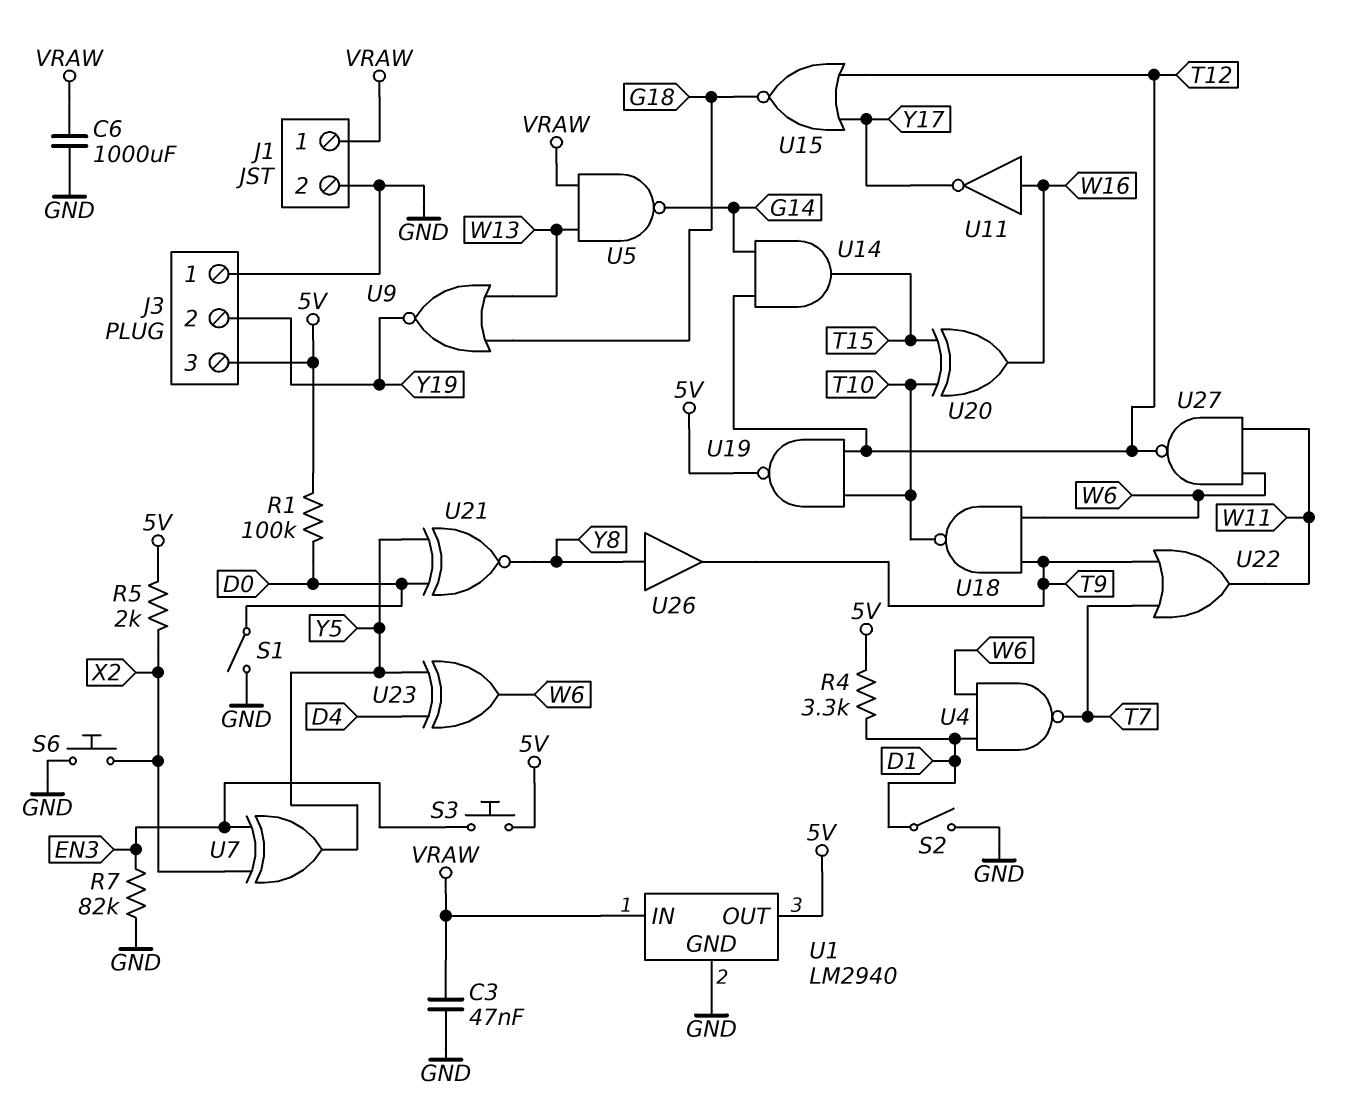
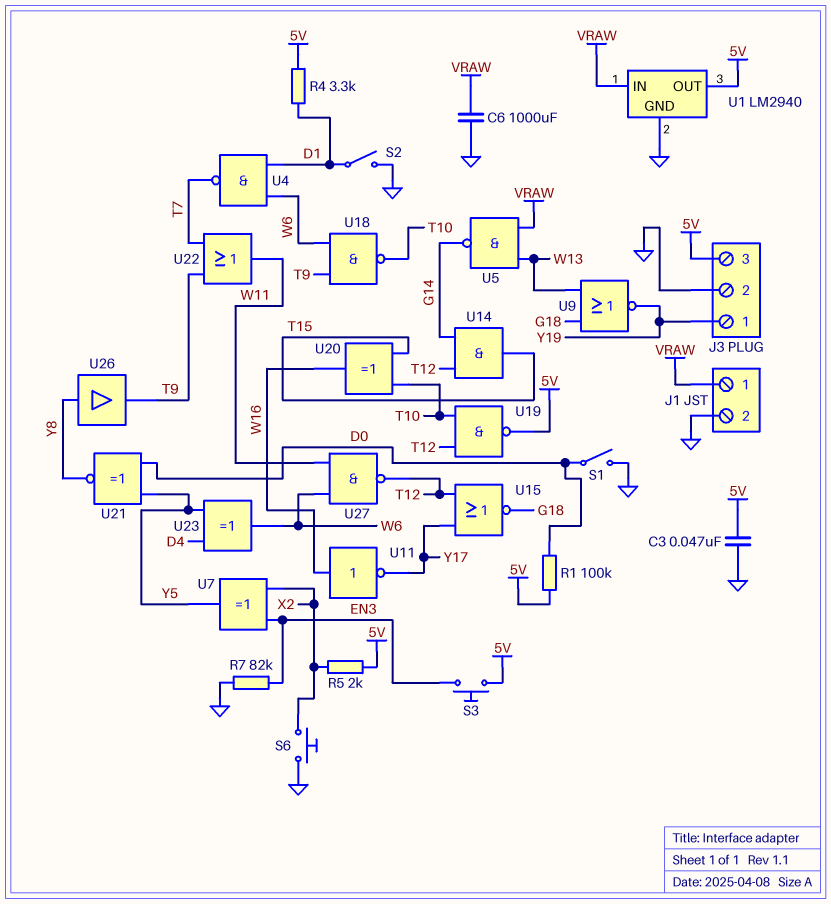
C3: 47nF (GND, VRAW) -> 47nF (5V, GND)
J3 pin 1: GND -> Y19
J3 pin 2: Y19 -> GND

